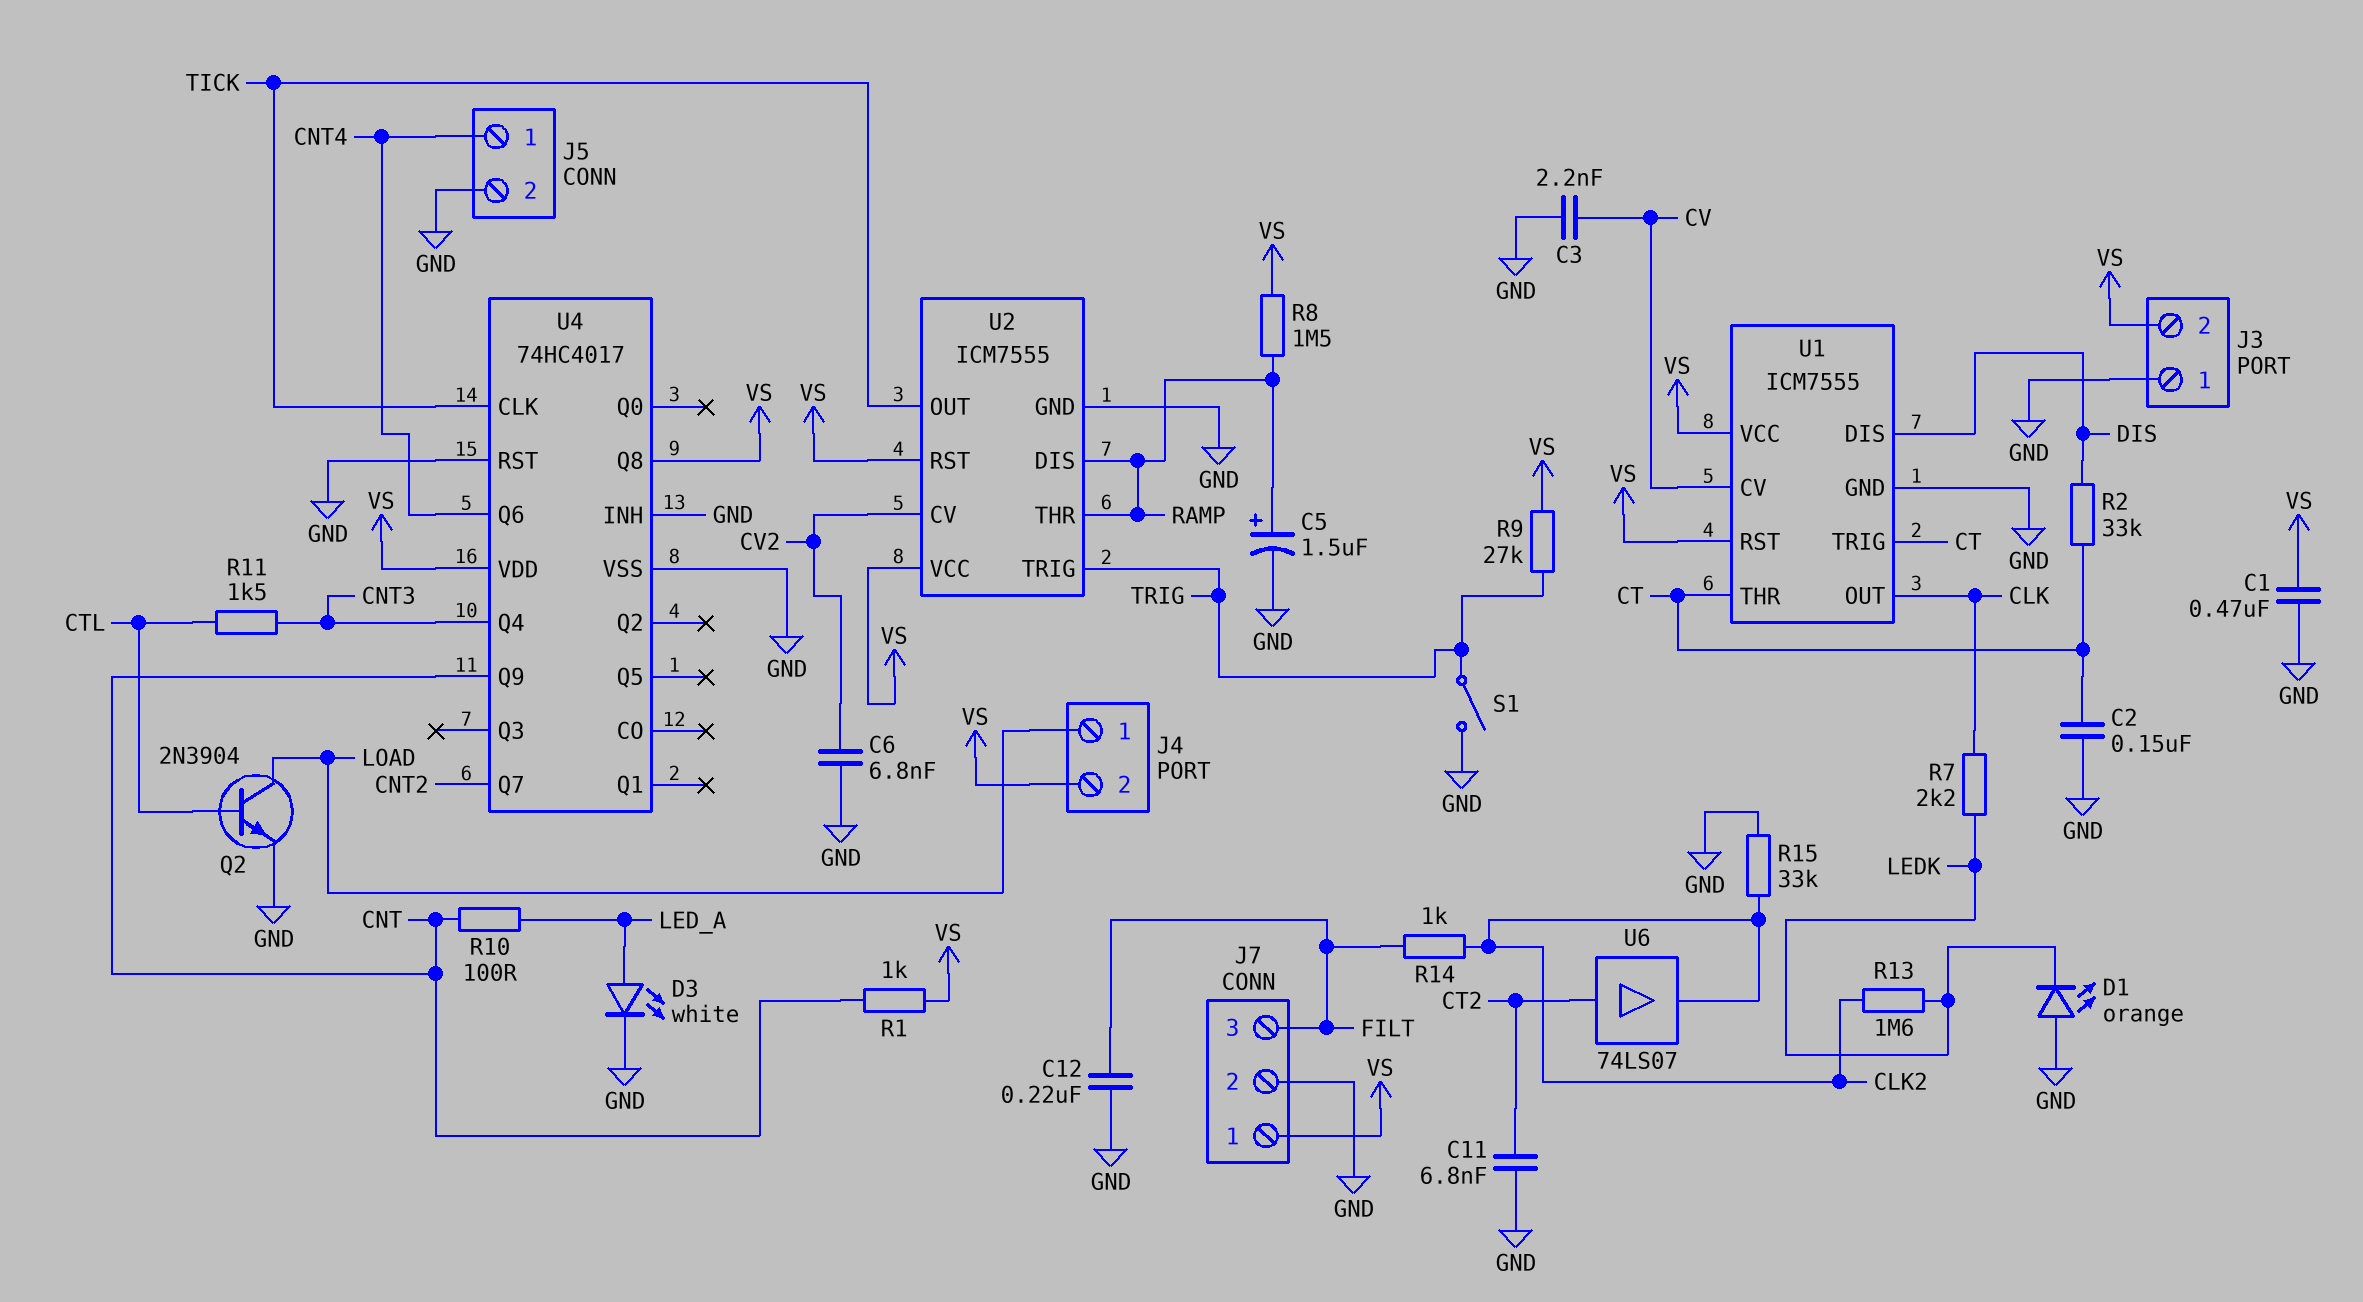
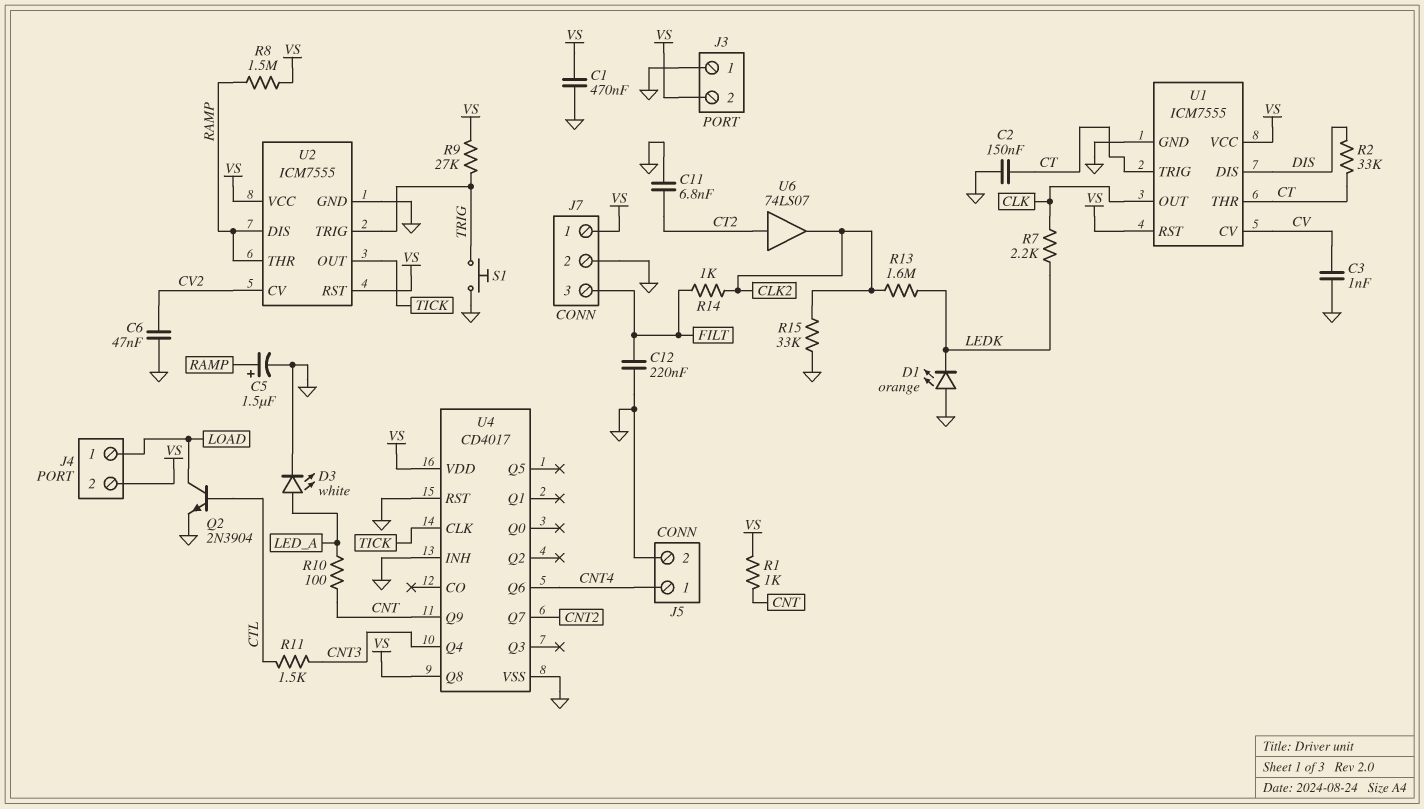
C3: 2.2nF (CV, GND) -> 1nF (CV, GND)
C6: 6.8nF (CV2, GND) -> 47nF (CV2, GND)
S1: switch (GND, TRIG) -> button (GND, TRIG)
U4: 74HC4017 -> CD4017

